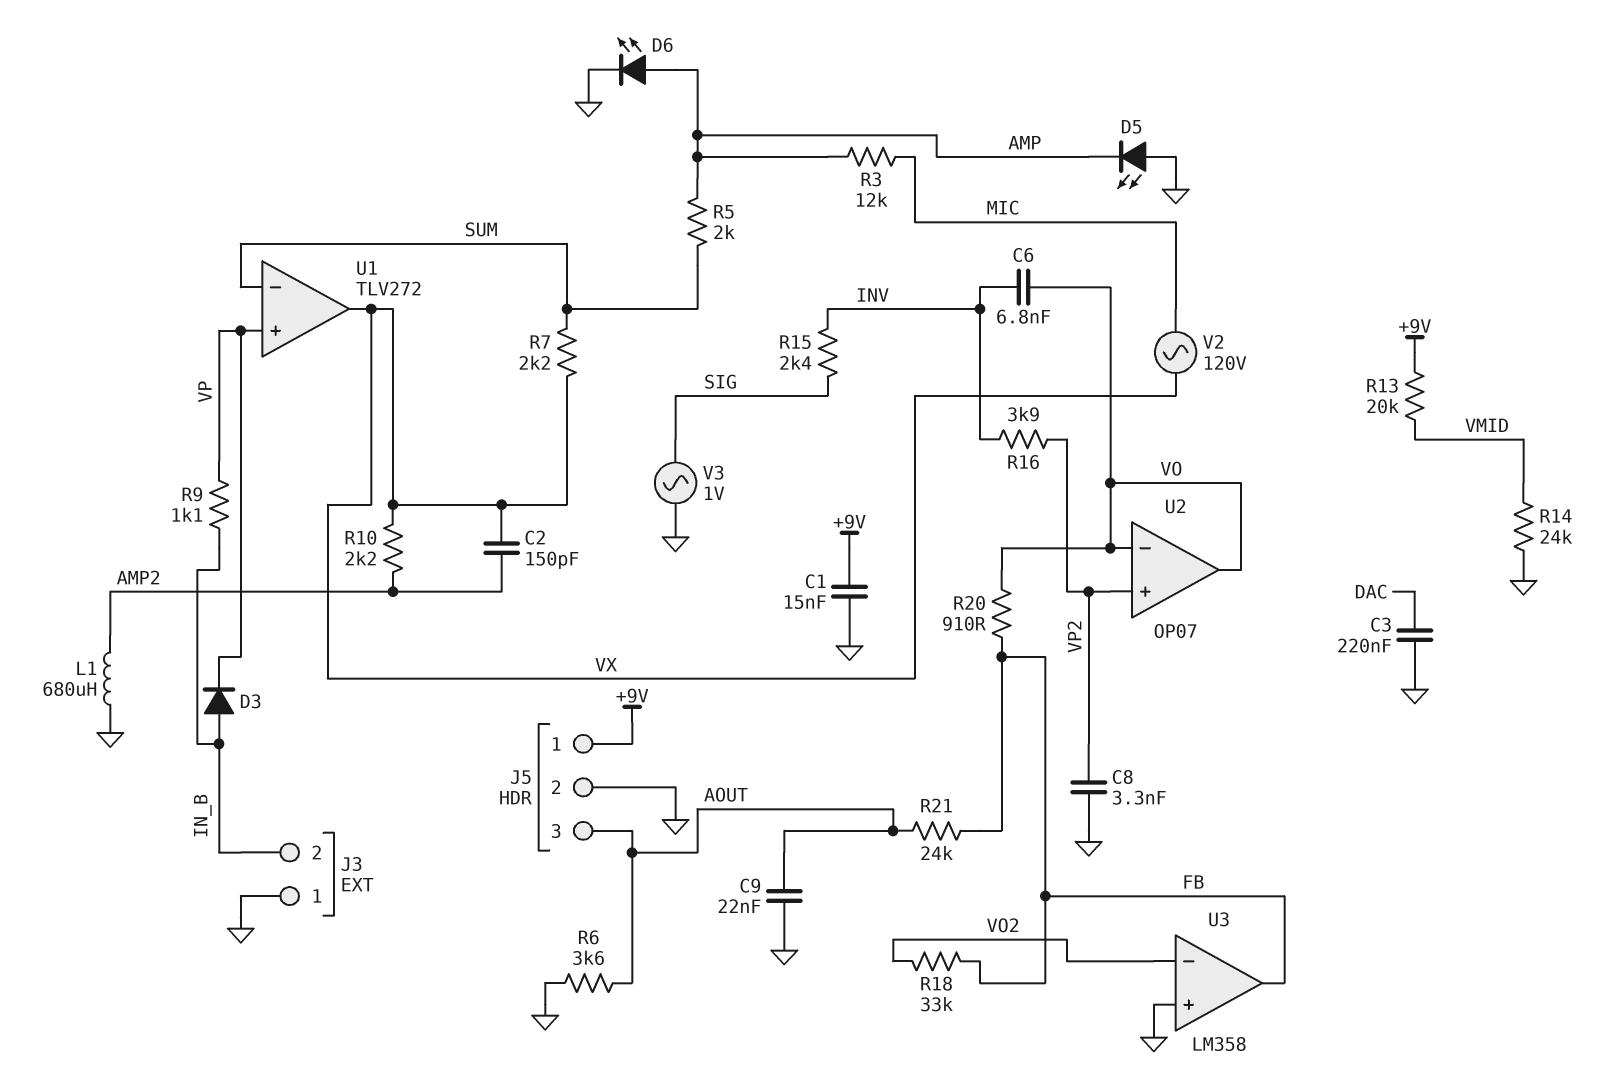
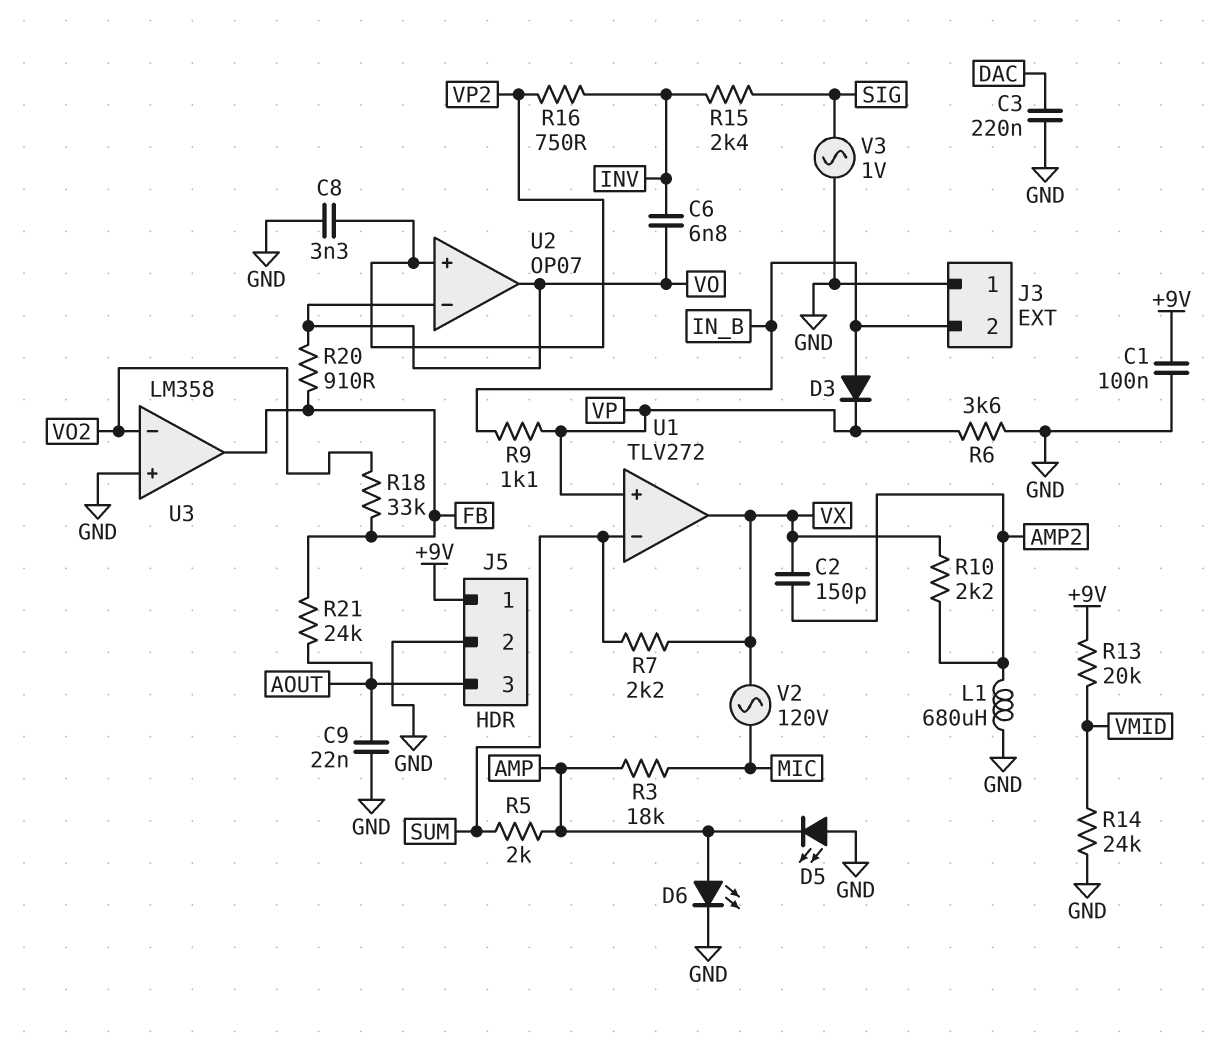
C1: 15nF (+9V, GND) -> 100nF (+9V, GND)
R3: 12k (AMP, MIC) -> 18k (AMP, MIC)
R6: 3.6k (AOUT, GND) -> 3.6k (GND, VP)
R16: 3.9k (INV, VP2) -> 750 (INV, VP2)

